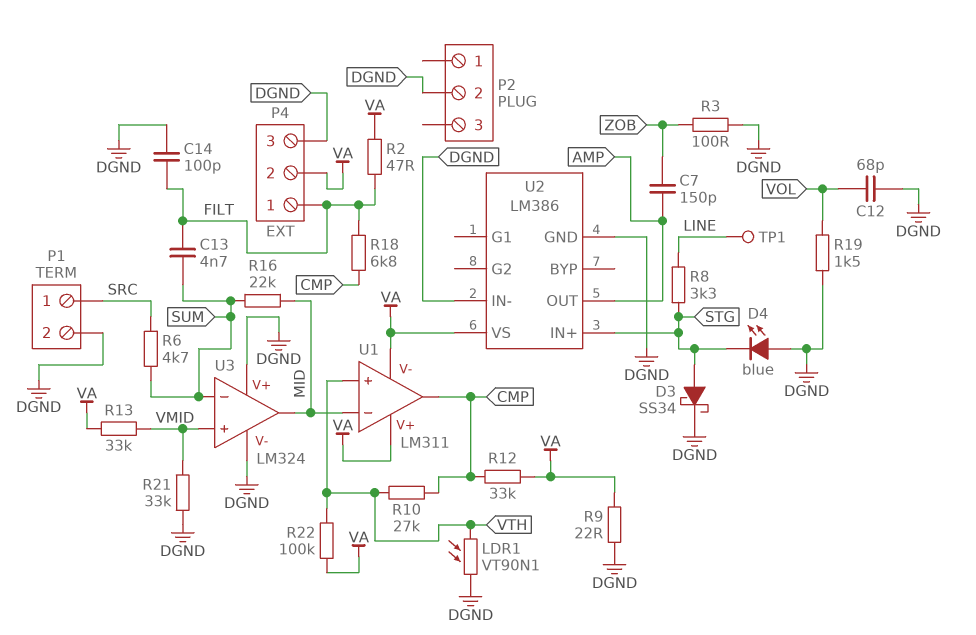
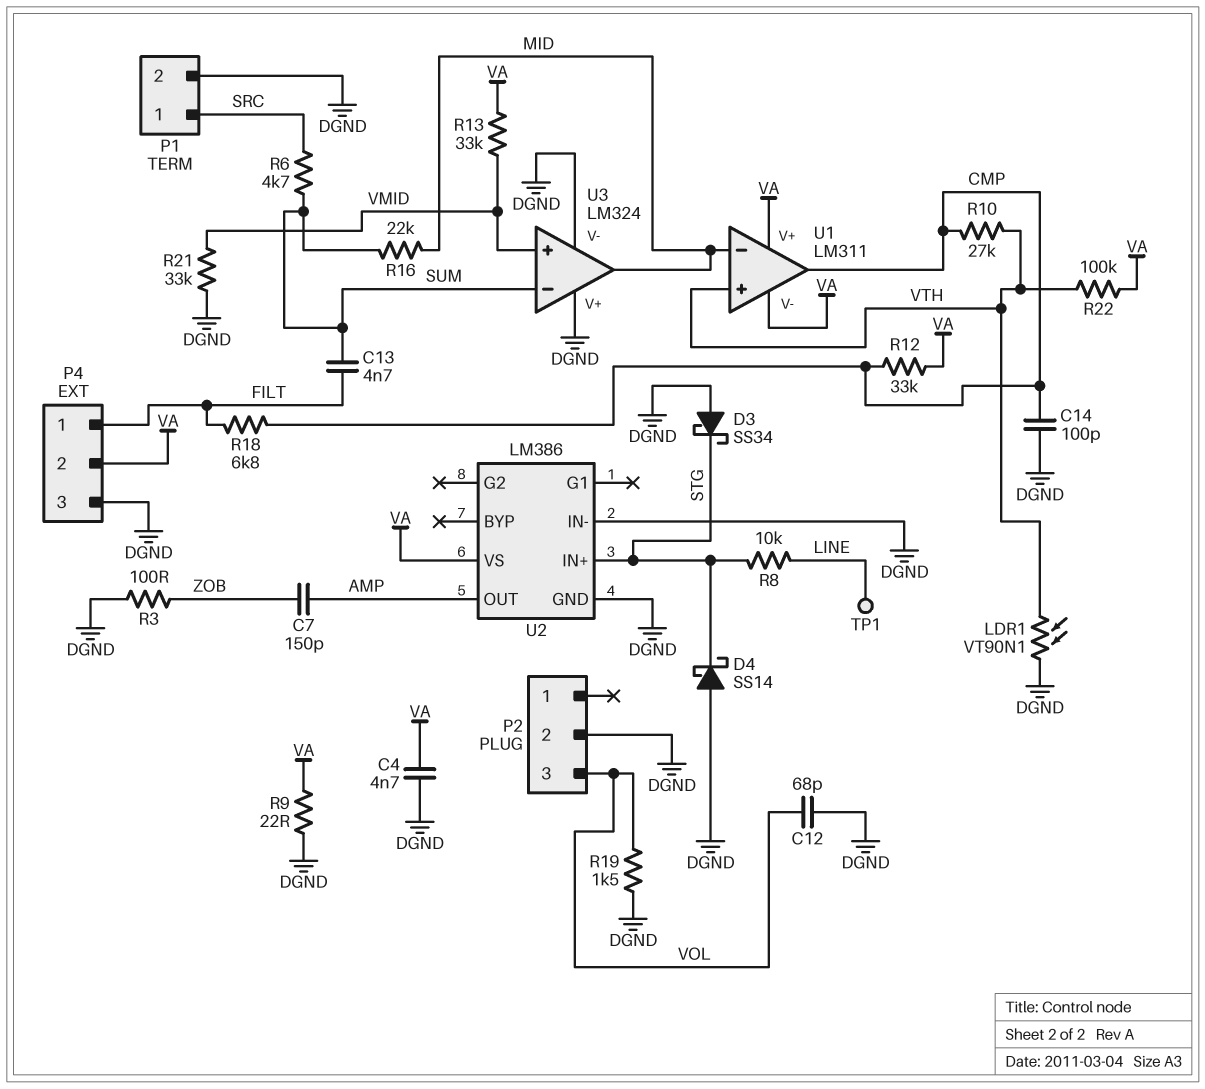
C4: none -> 4.7nF (DGND, VA)
C14: 100pF (DGND, FILT) -> 100pF (CMP, DGND)
D3: schottky SS34 (A STG, K DGND) -> schottky SS34 (A DGND, K STG)
D4: LED blue (A DGND, K STG) -> schottky SS14 (A DGND, K STG)
P2 pin 3: none -> VOL
R2: 47 (FILT, VA) -> none
R8: 3.3k (LINE, STG) -> 10k (LINE, STG)

